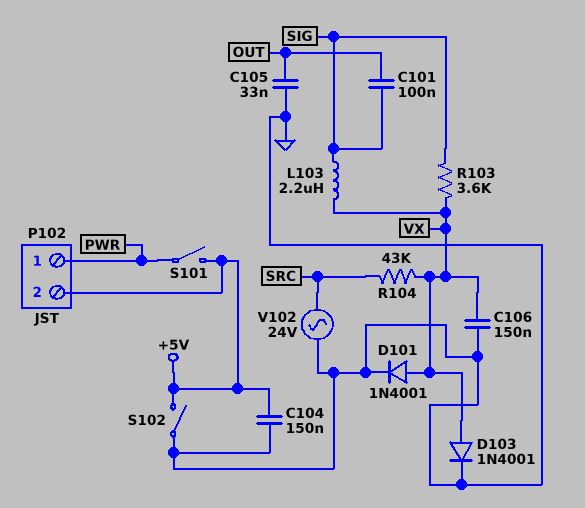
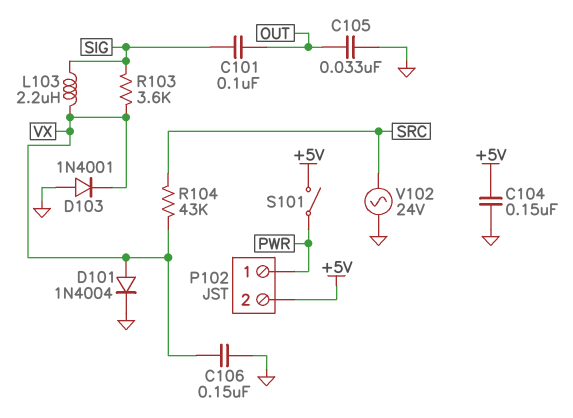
D101: diode 1N4001 (A VX, K GND) -> diode 1N4004 (A VX, K GND)
D103: diode 1N4001 (A VX, K GND) -> diode 1N4001 (A GND, K VX)
S102: switch (+5V, GND) -> none

